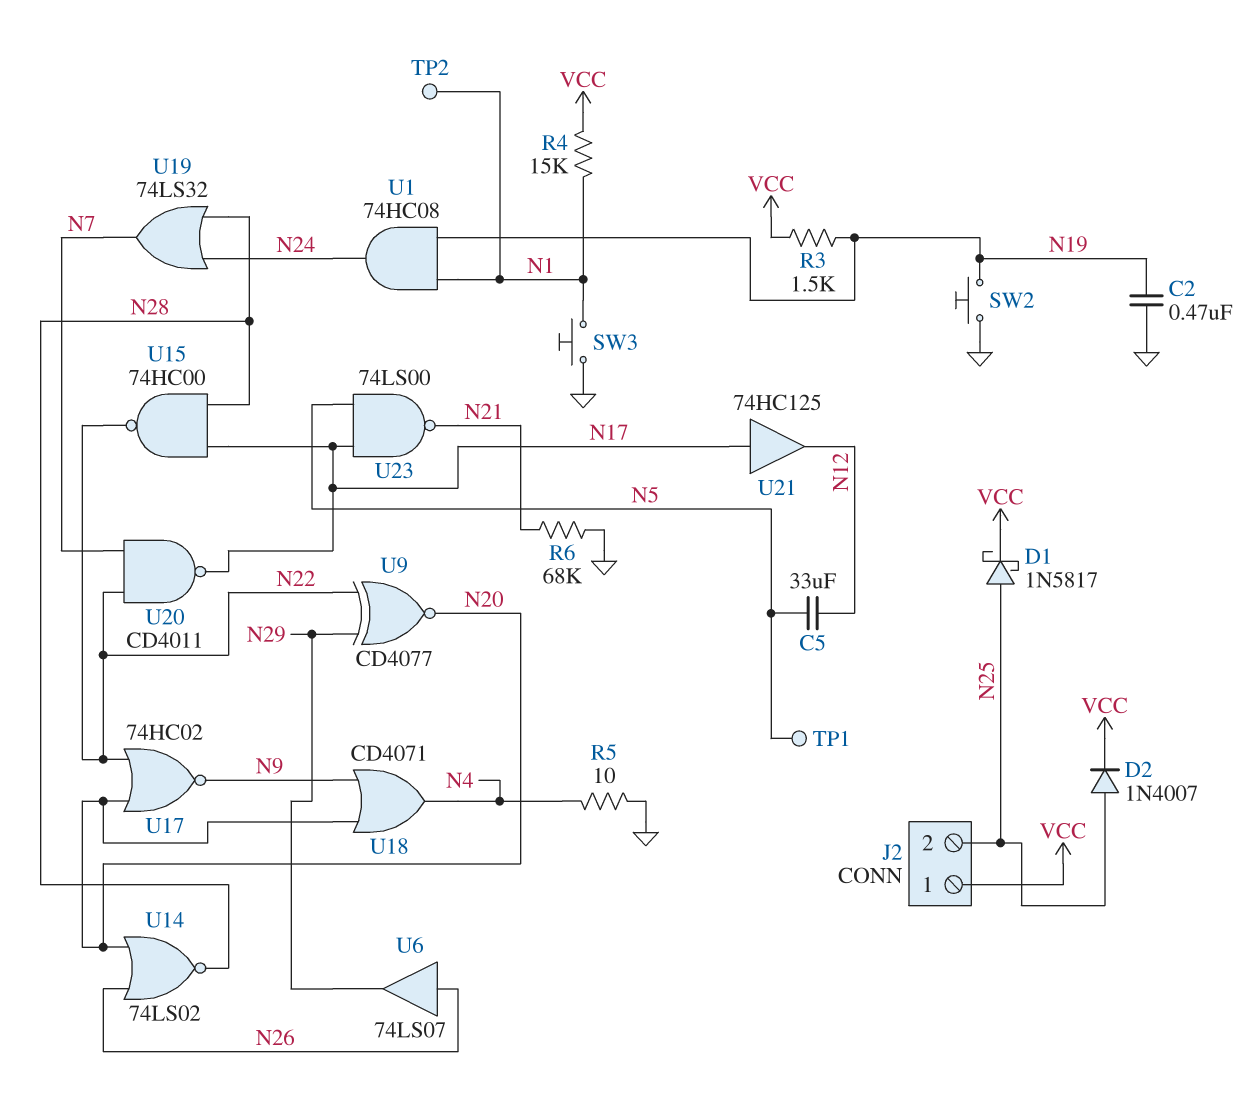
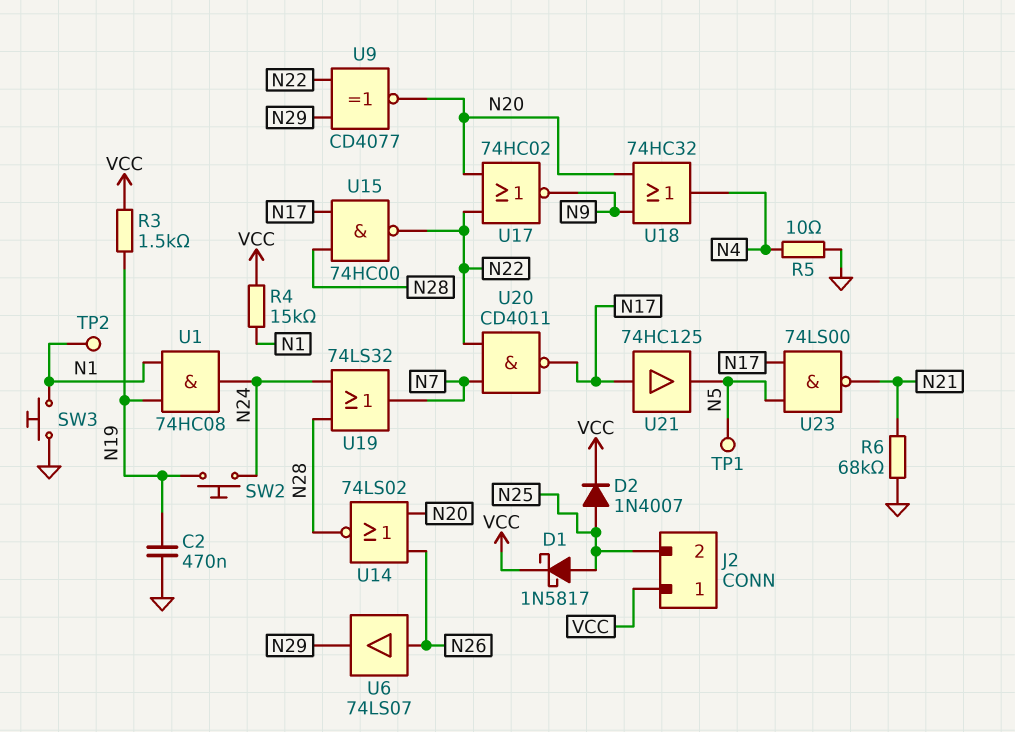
C5: 33uF (N5, N12) -> none
SW2: button (GND, N19) -> button (N19, N24)
U18: OR CD4071 (in N9, in N20, out N4) -> OR 74HC32 (in N9, in N20, out N4)
U21: buffer 74HC125 (in N17, out N12) -> buffer 74HC125 (in N17, out N5)

